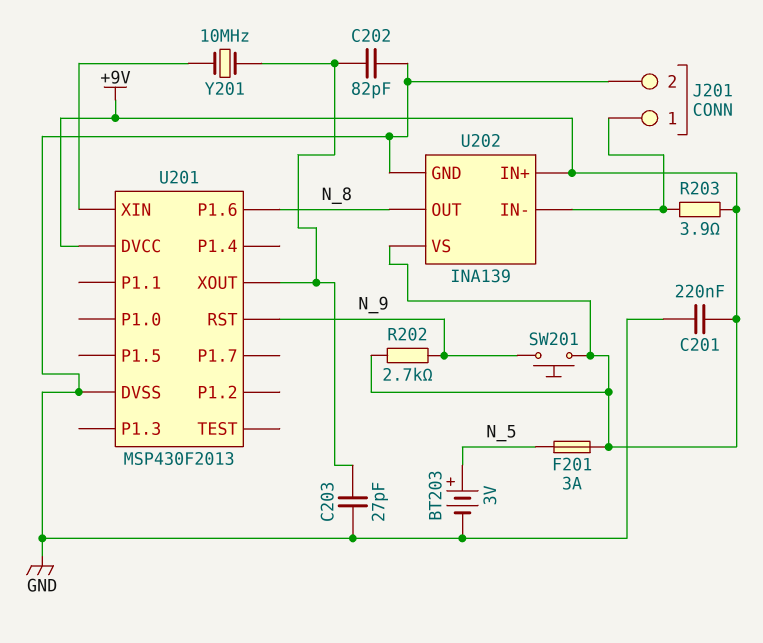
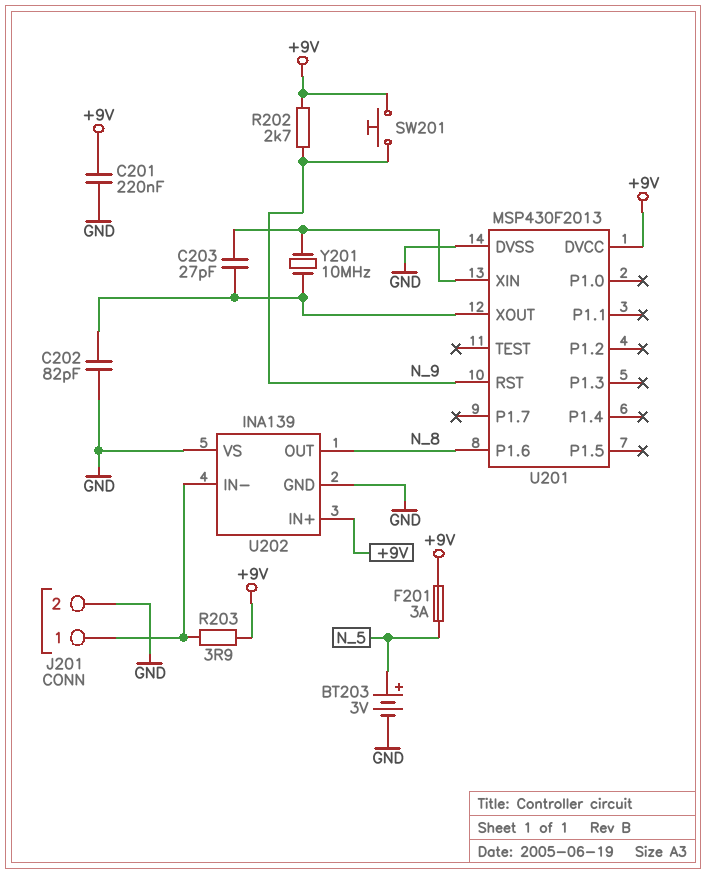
C203: 27pF (GND, U201/XOUT) -> 27pF (U201/XIN, U201/XOUT)
U202 pin VS: +9V -> GND

